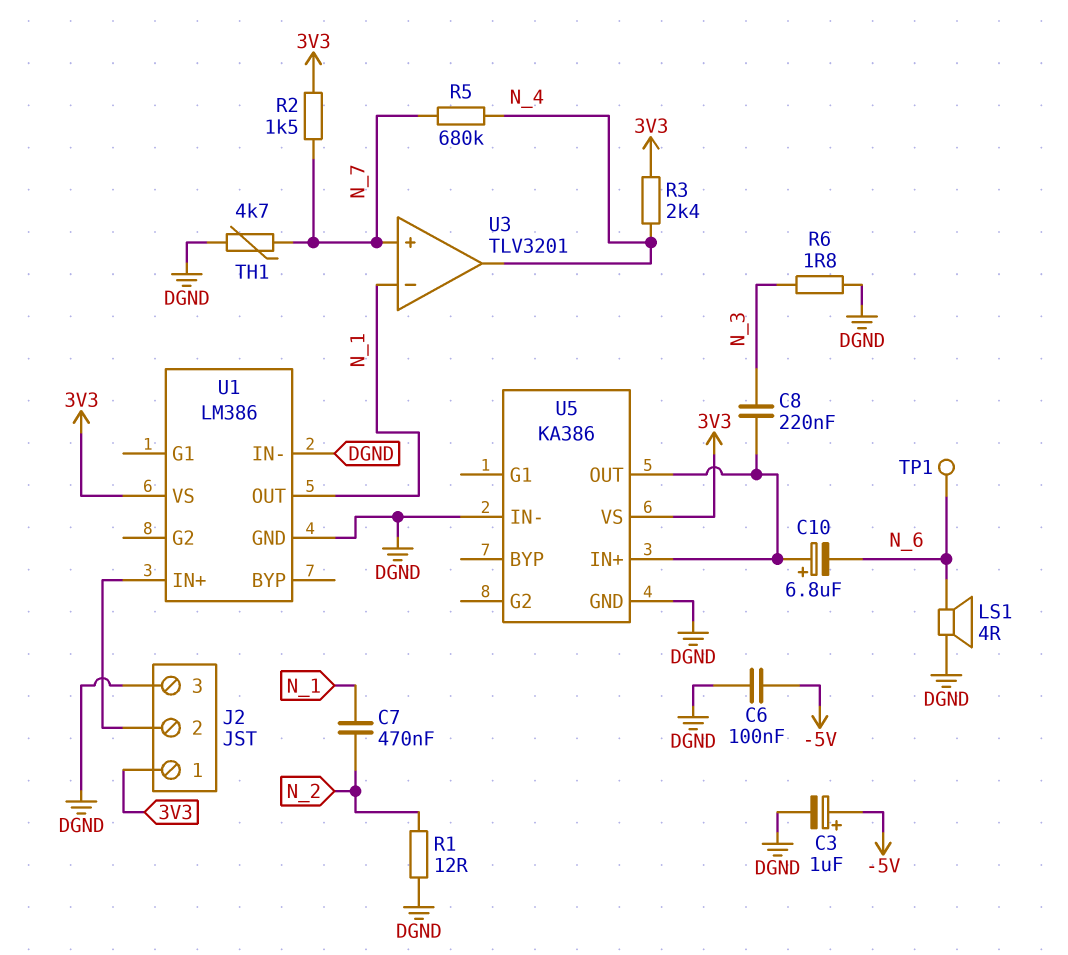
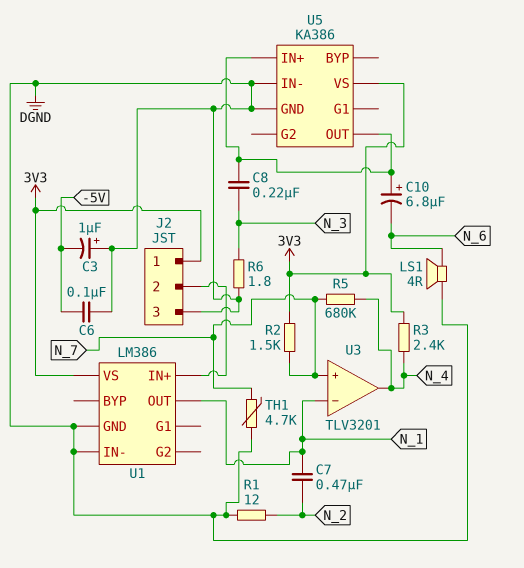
C3: 1uF (plus -5V, minus DGND) -> 1uF (plus DGND, minus -5V)
TP1: test point (N_6) -> none

